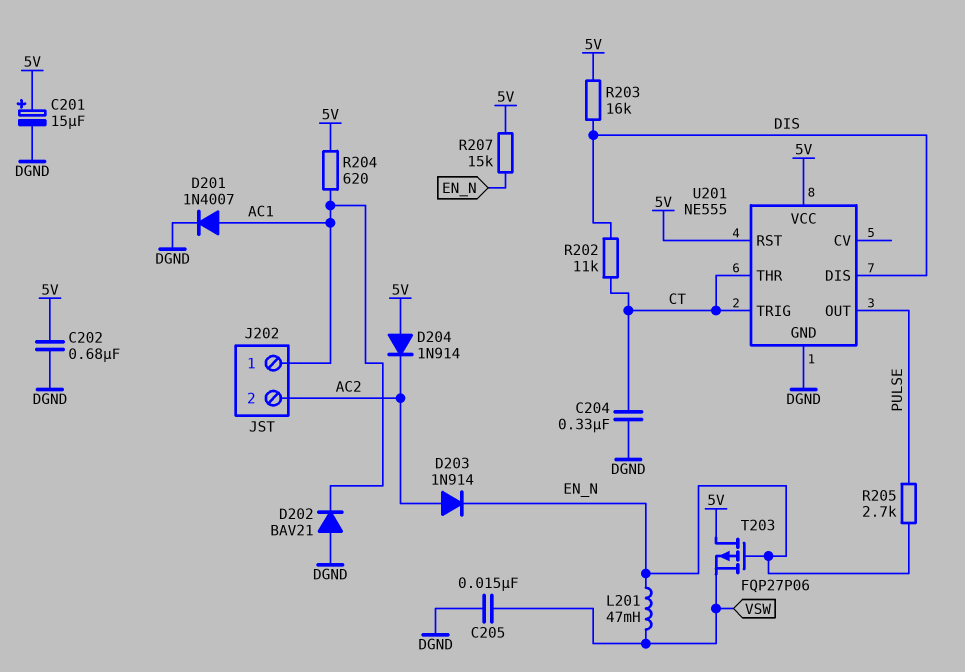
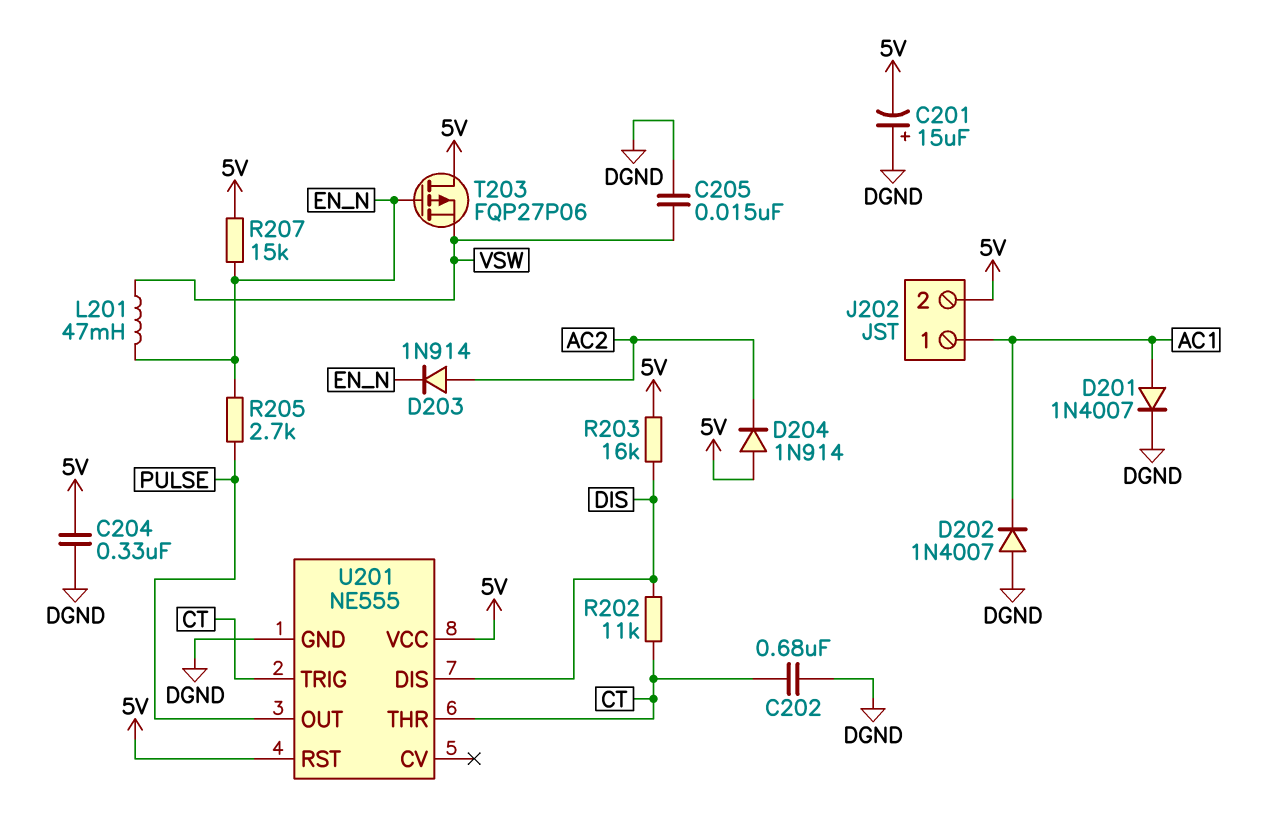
C201: 15uF (plus 5V, minus DGND) -> 15uF (plus DGND, minus 5V)
C202: 680nF (5V, DGND) -> 680nF (CT, DGND)
C204: 330nF (CT, DGND) -> 330nF (5V, DGND)
D202: diode BAV21 (A DGND, K AC1) -> diode 1N4007 (A DGND, K AC1)
J202 pin 2: AC2 -> 5V
R204: 620 (5V, AC1) -> none

